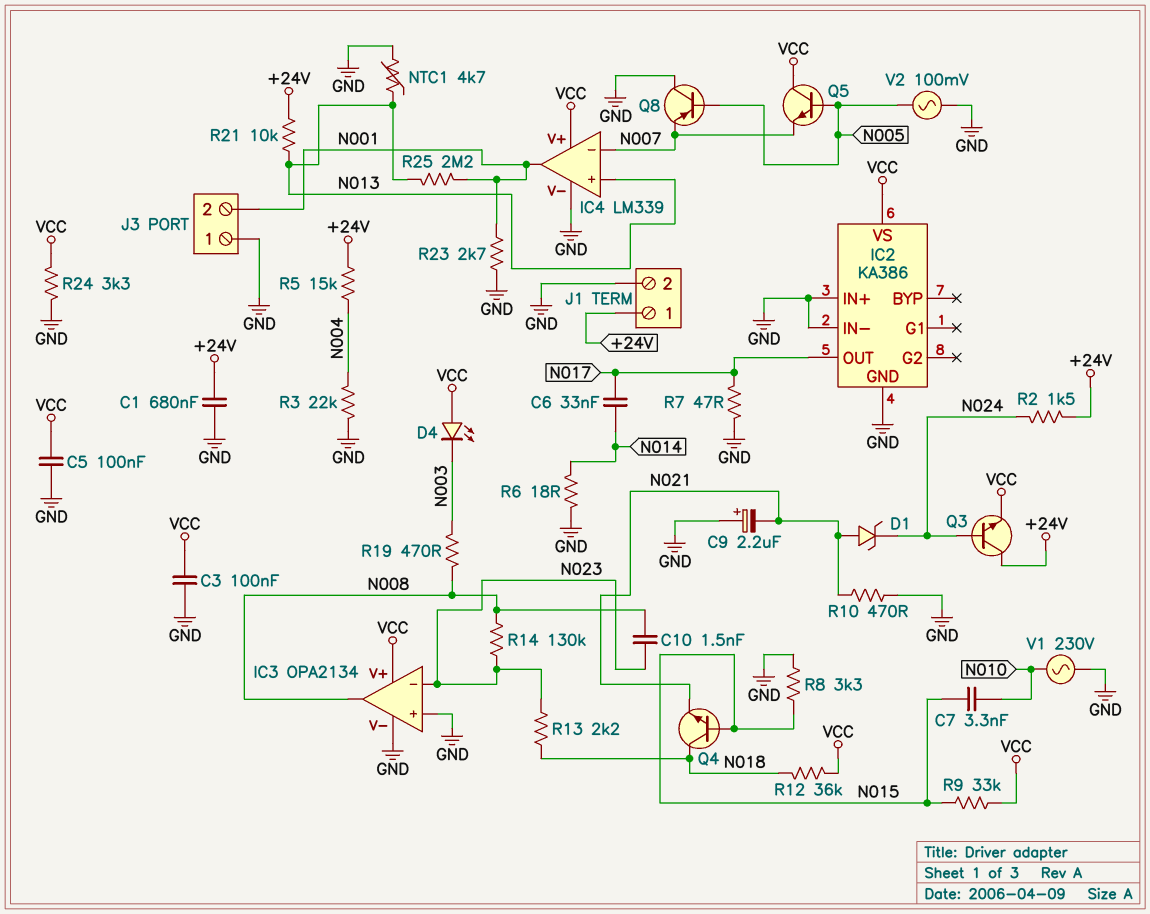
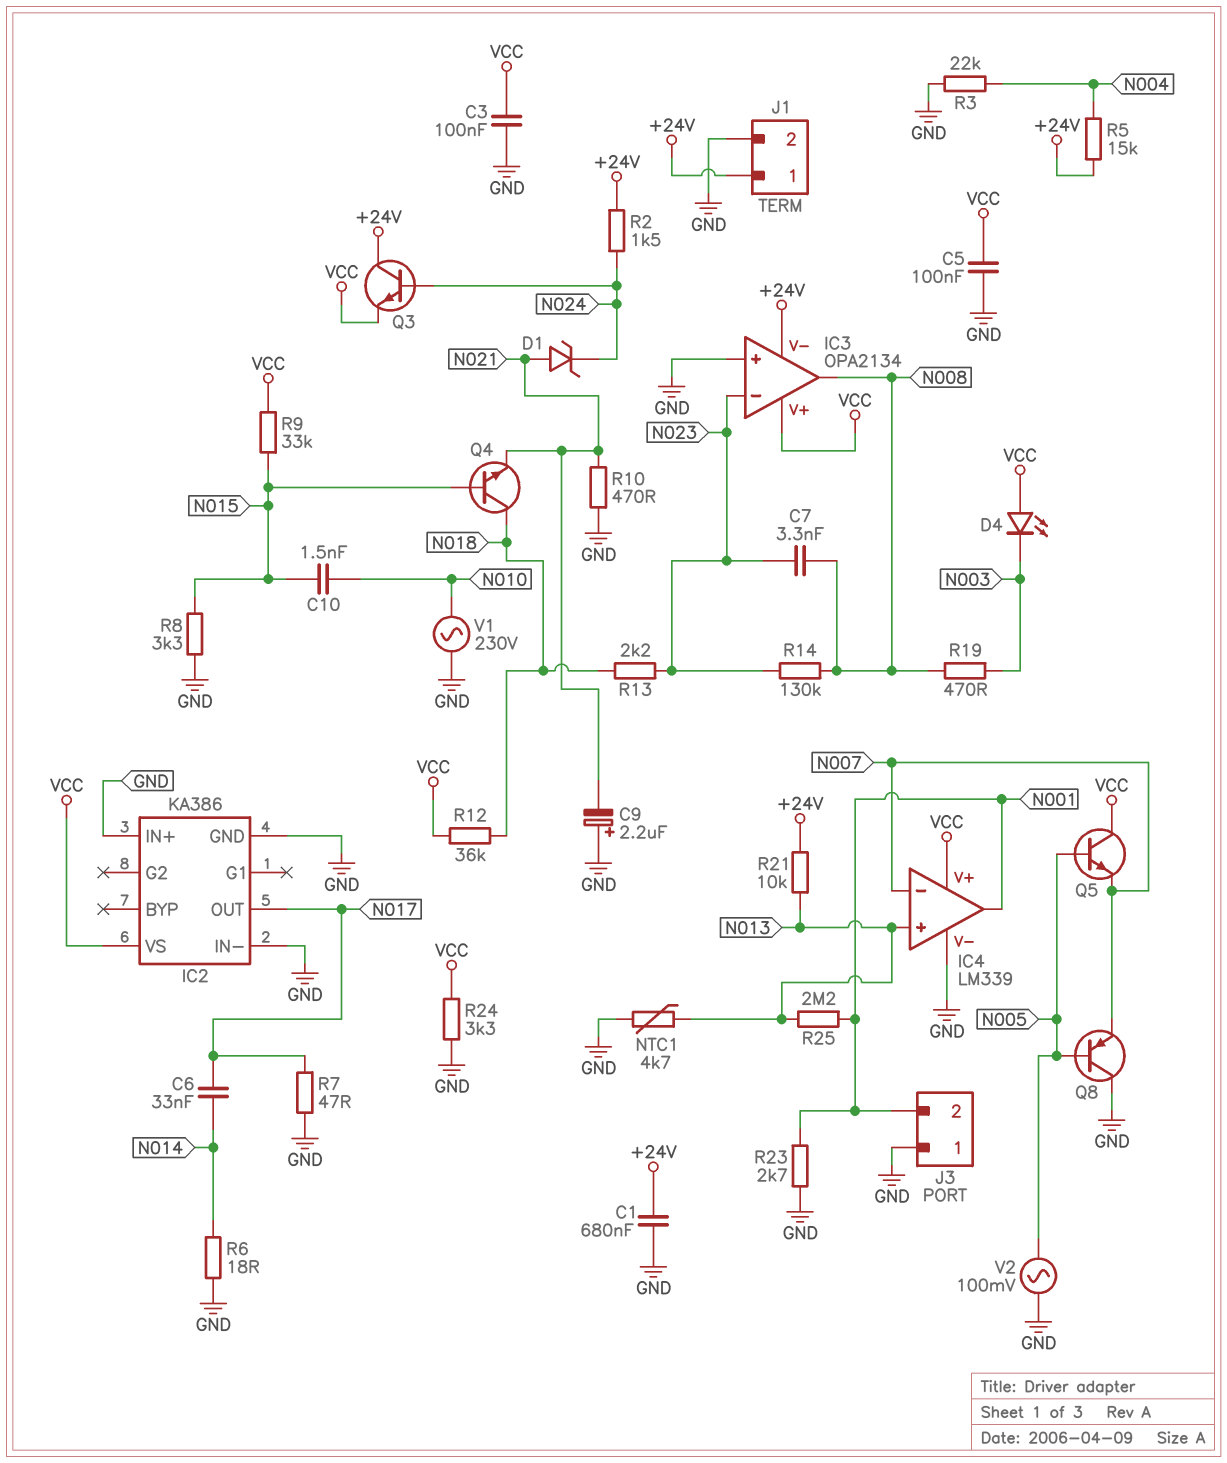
C7: 3.3nF (N010, N015) -> 3.3nF (N008, N023)
C10: 1.5nF (N008, N023) -> 1.5nF (N010, N015)
IC3 pin V-: GND -> +24V

